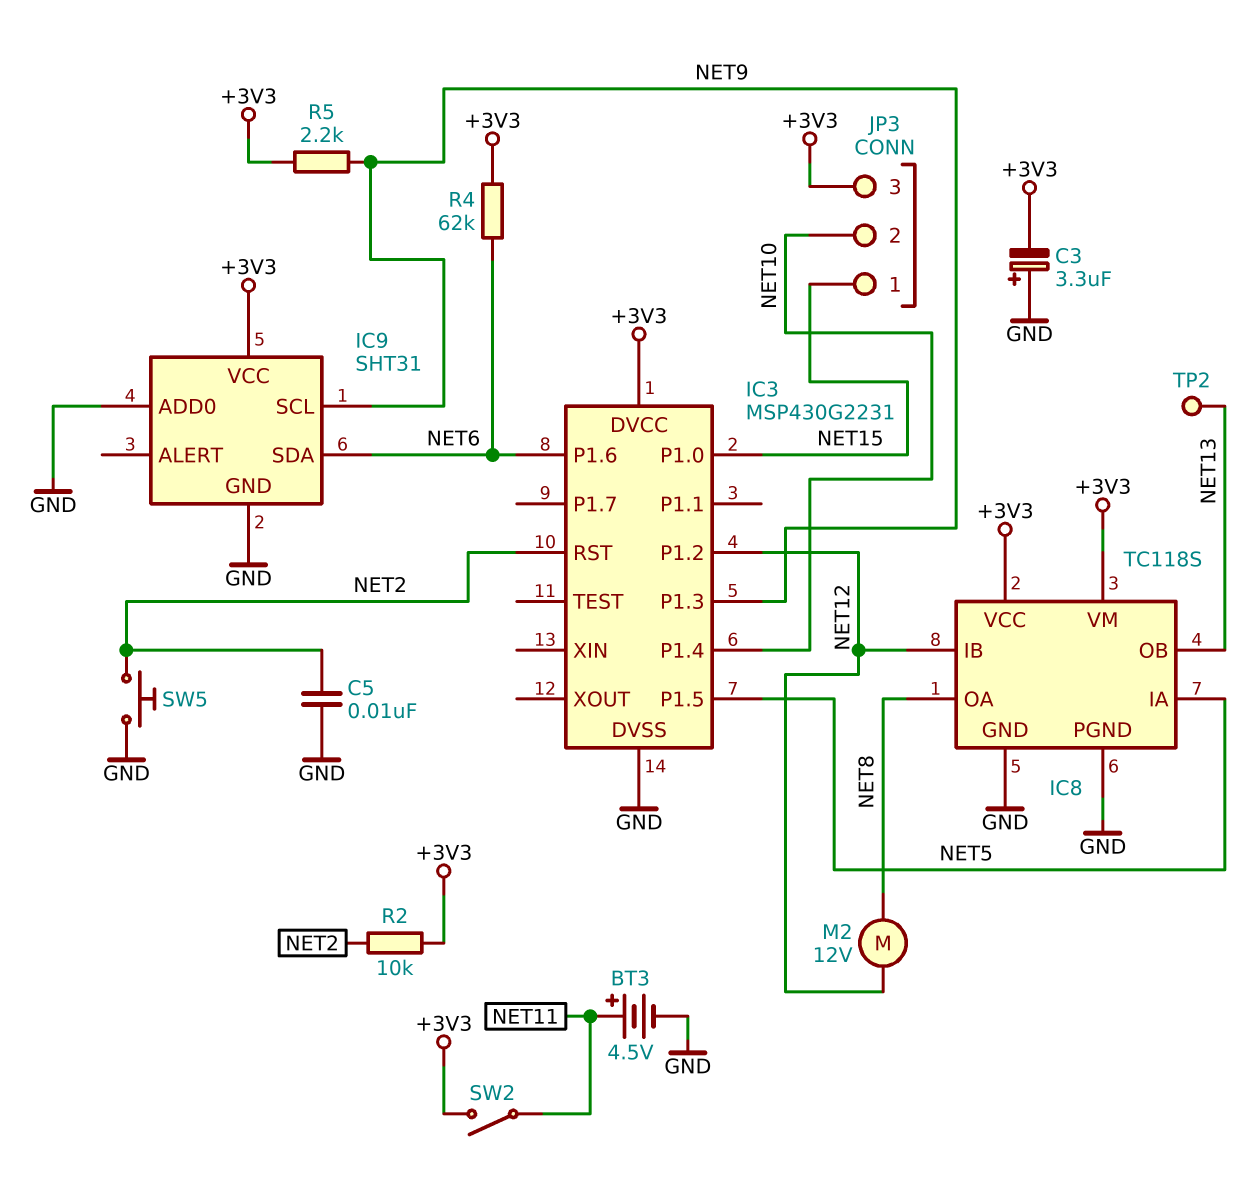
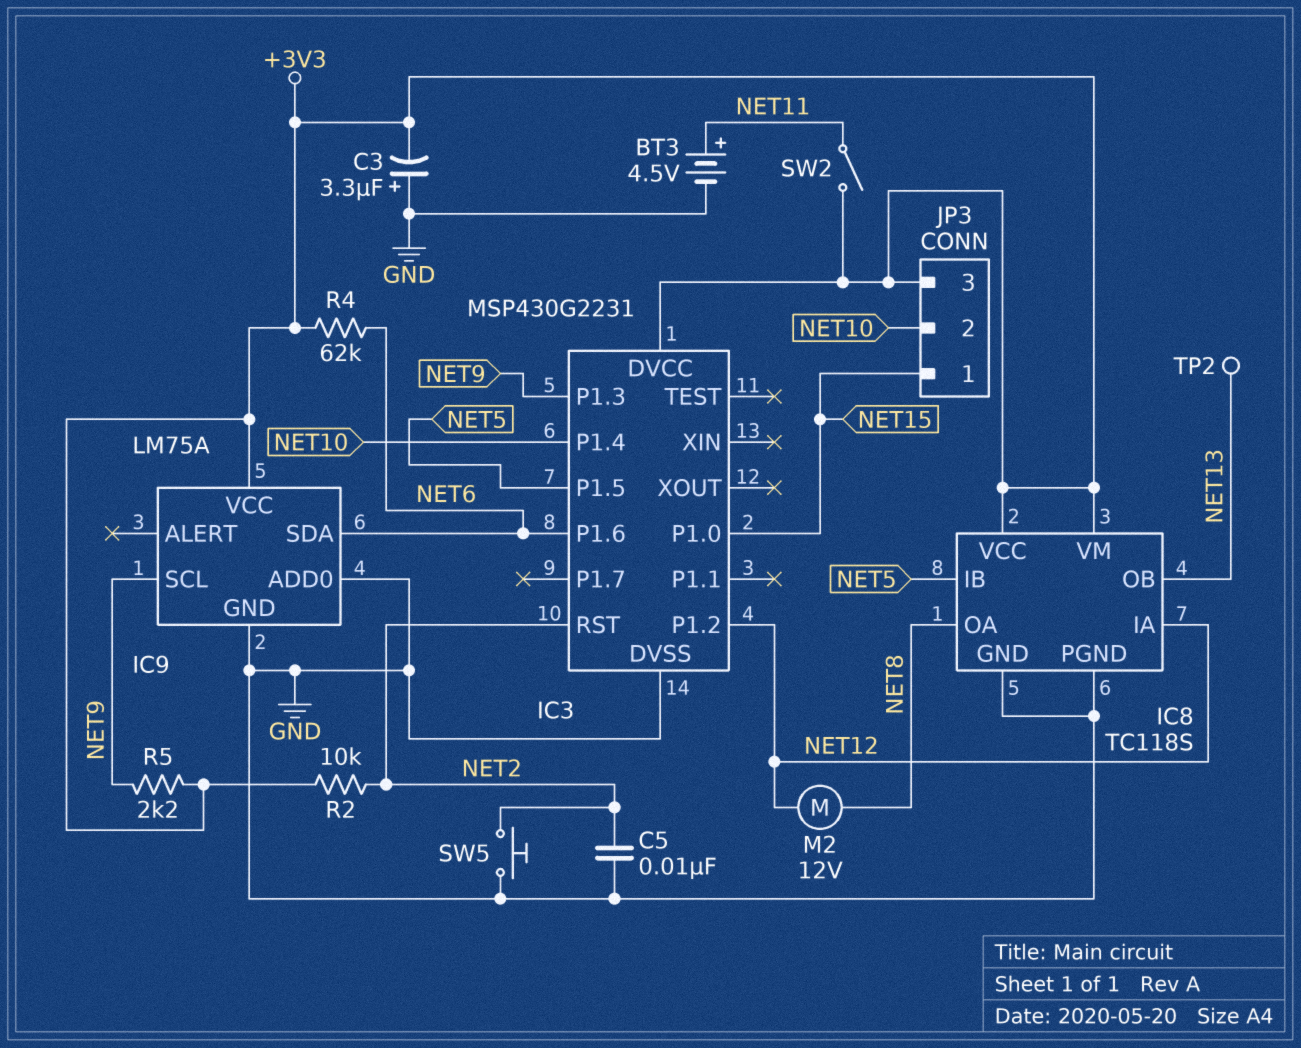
IC8 pin IA: NET5 -> NET12
IC8 pin IB: NET12 -> NET5
IC9: SHT31 -> LM75A

